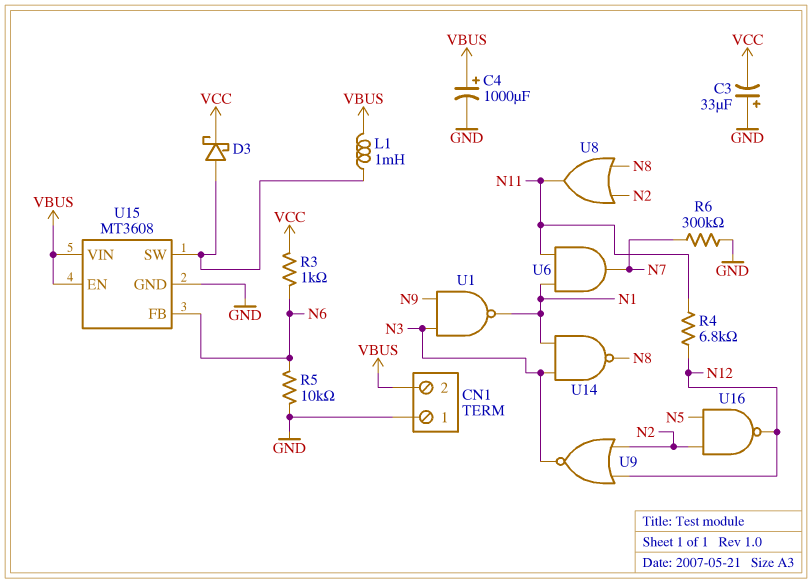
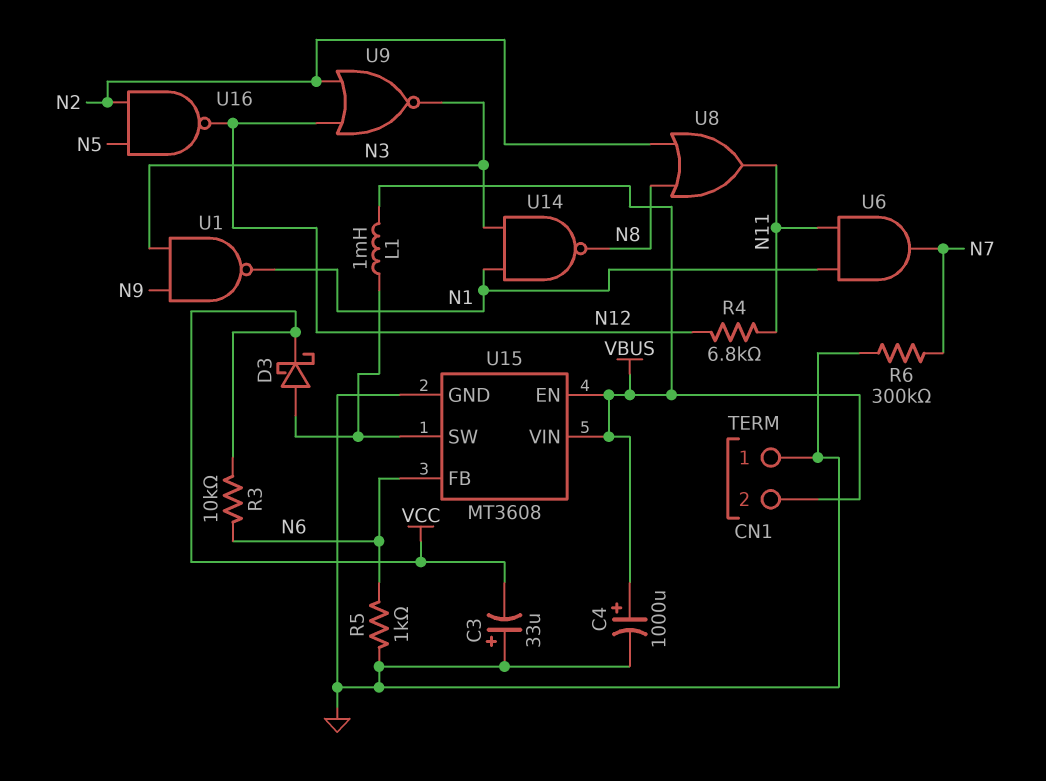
R3: 1k (N6, VCC) -> 10k (N6, VCC)
R5: 10k (GND, N6) -> 1k (GND, N6)

